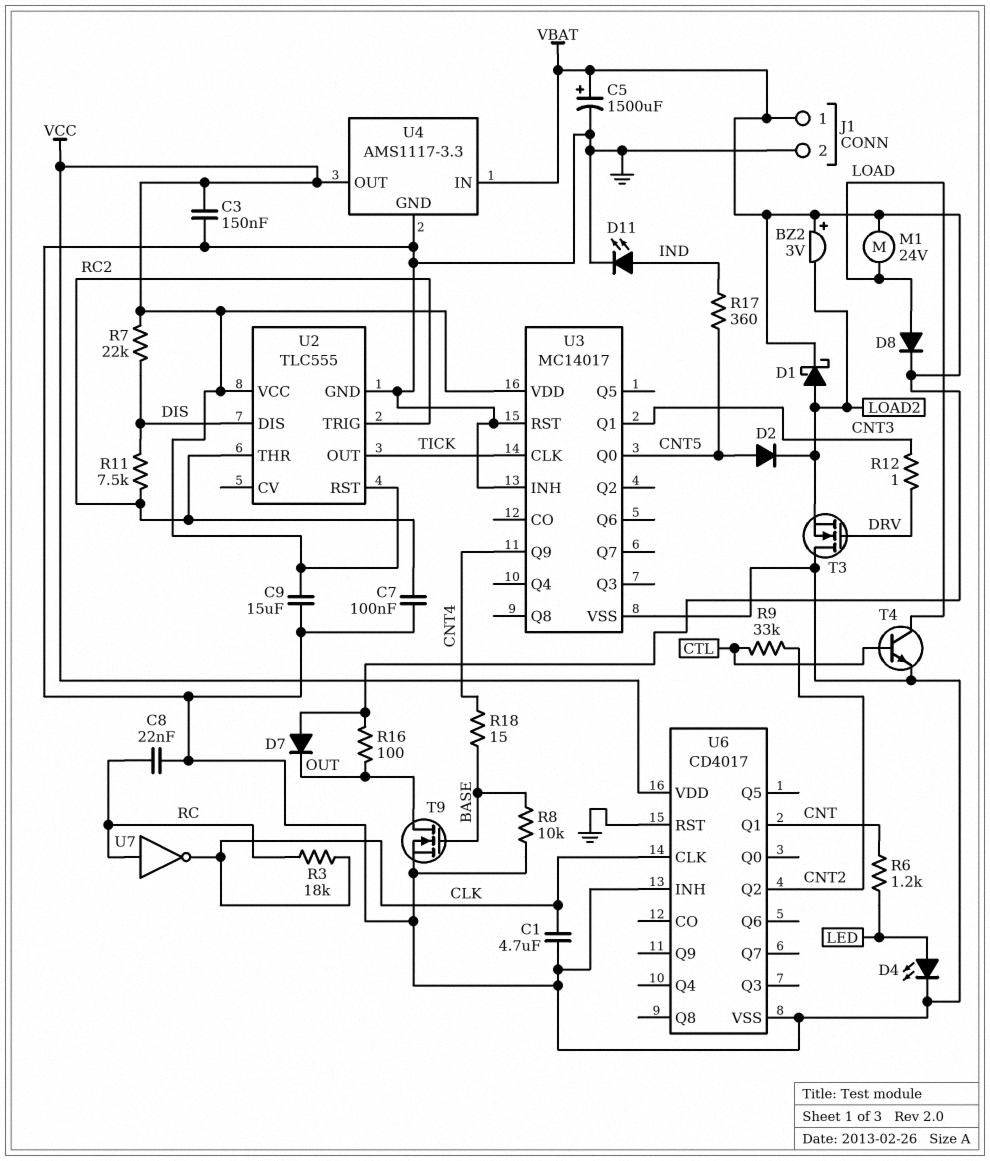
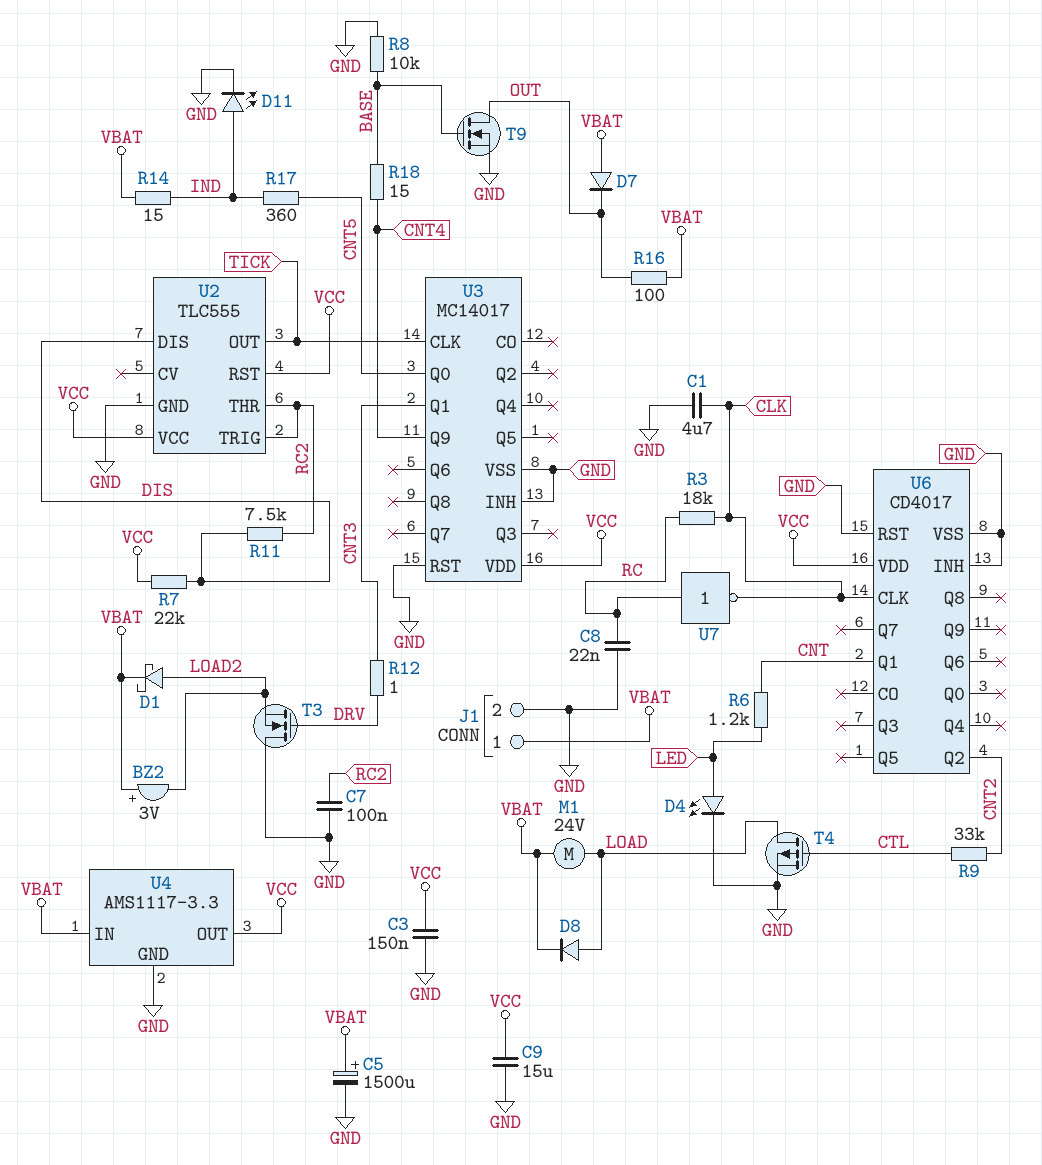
D2: diode (A CNT5, K LOAD2) -> none
R14: none -> 15 (IND, VBAT)
T4: NPN (B CTL, C LOAD, E GND) -> PMOS (G CTL, D LOAD, S GND)

